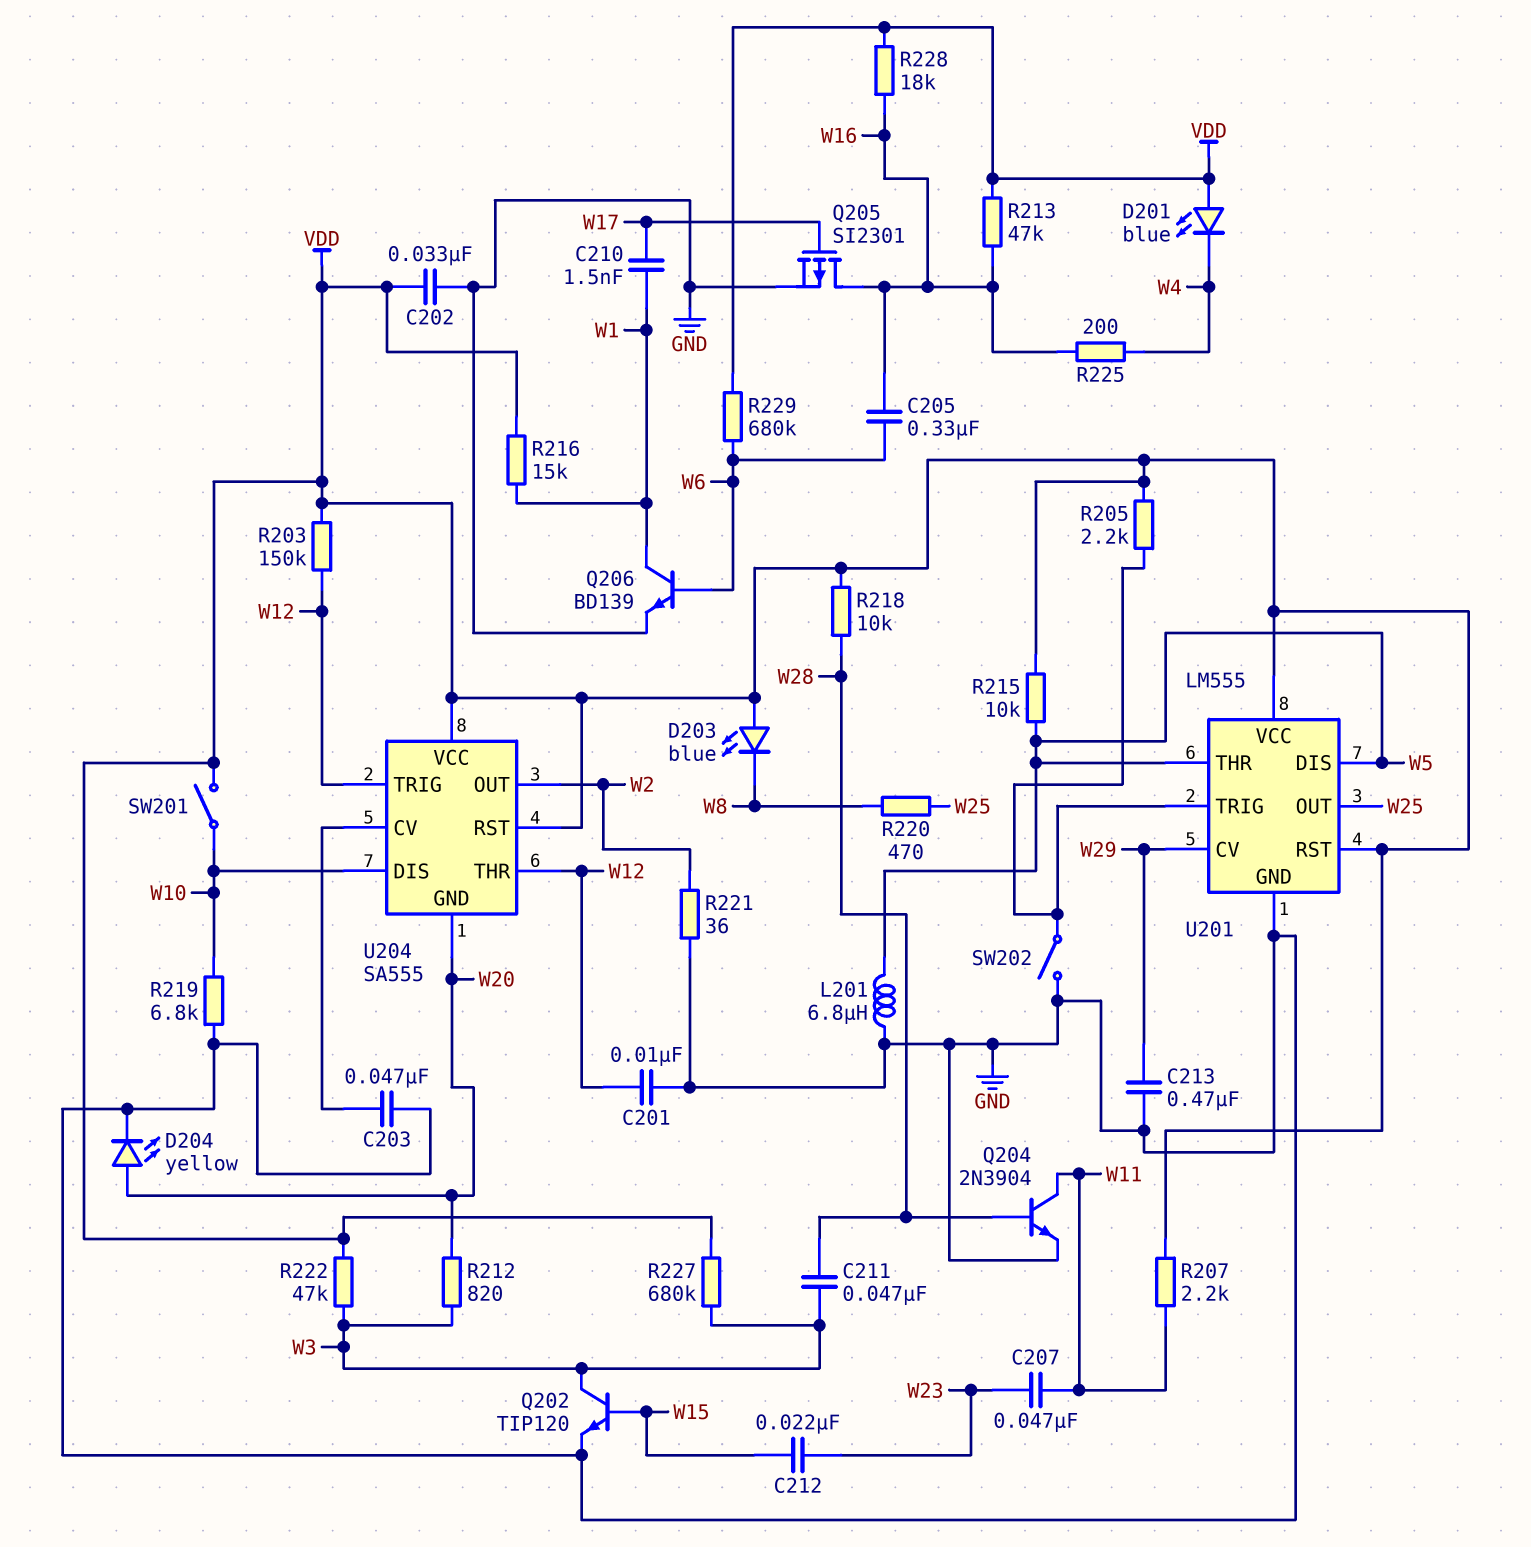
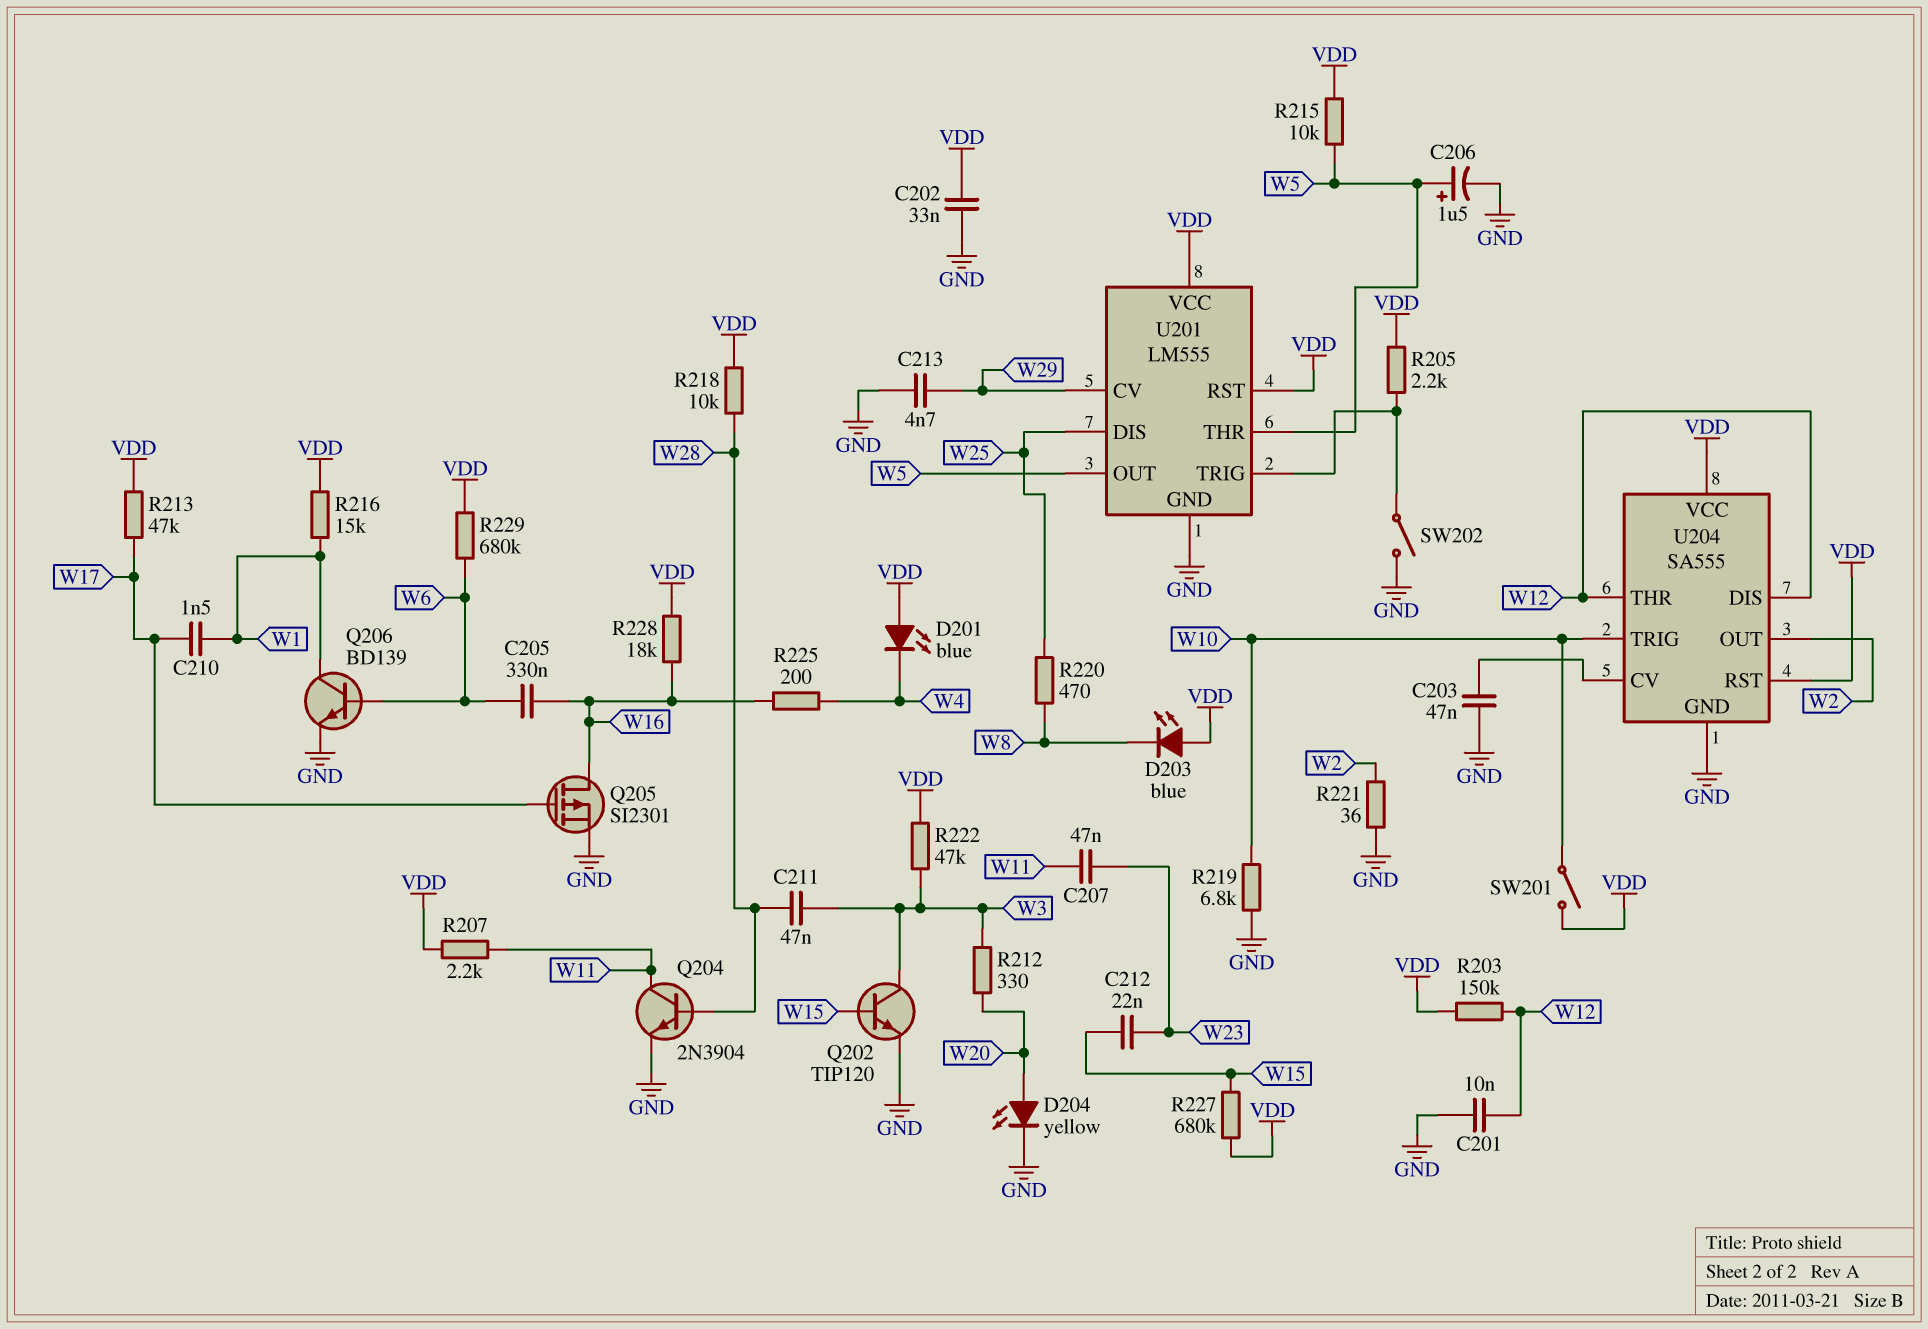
C206: none -> 1.5uF (plus W5, minus GND)
C213: 470nF (GND, W29) -> 4.7nF (GND, W29)
L201: 6.8uH (GND, W5) -> none
R212: 820 (W3, W20) -> 330 (W3, W20)
R213: 47k (VDD, W16) -> 47k (VDD, W17)
R227: 680k (VDD, W3) -> 680k (VDD, W15)
U201 pin DIS: W5 -> W25
U201 pin OUT: W25 -> W5
U204 pin DIS: W10 -> W12
U204 pin GND: W20 -> GND
U204 pin TRIG: W12 -> W10

